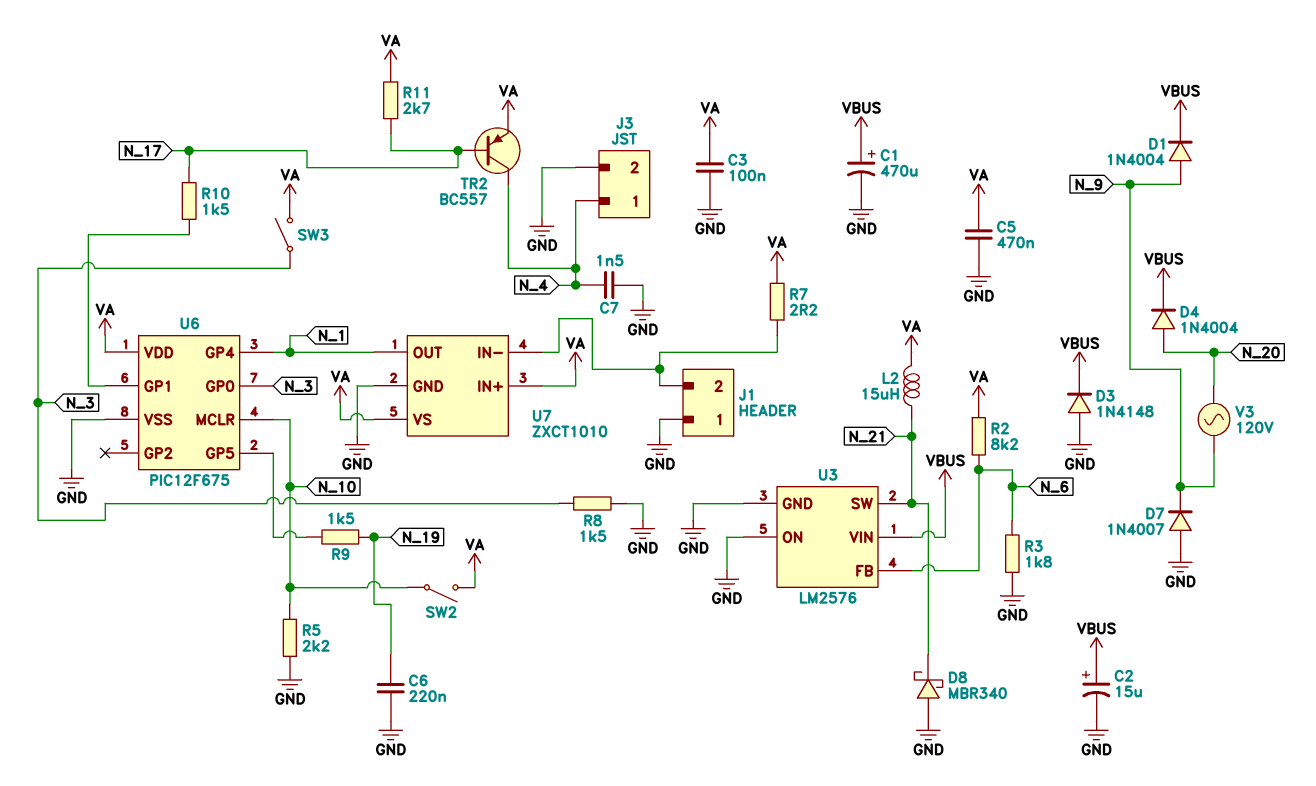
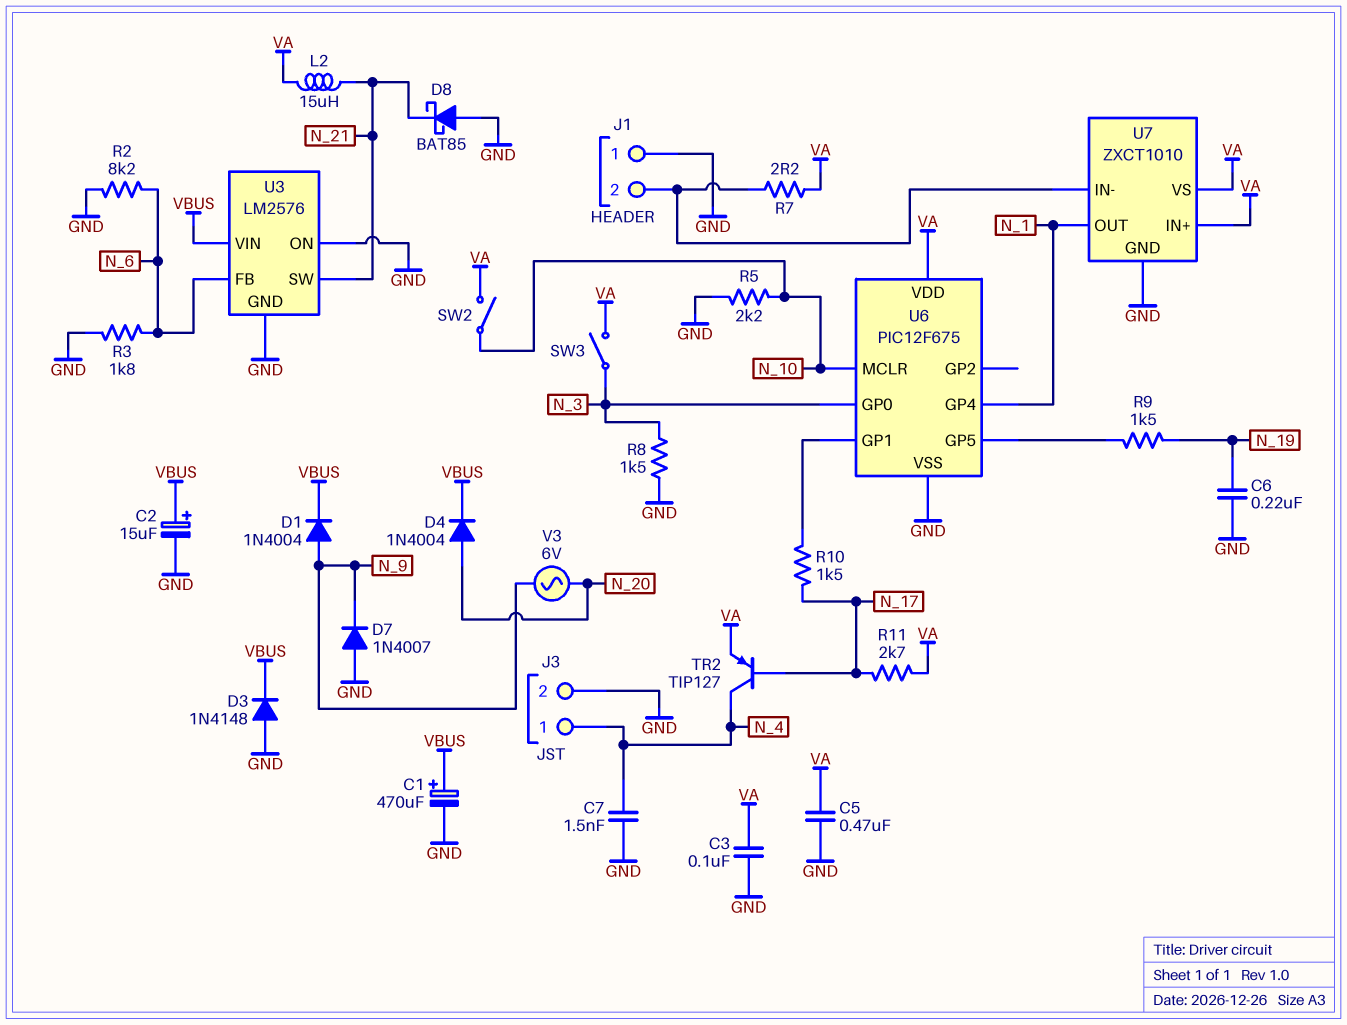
D8: schottky MBR340 (A GND, K N_21) -> schottky BAT85 (A GND, K N_21)
R2: 8.2k (N_6, VA) -> 8.2k (GND, N_6)
TR2: PNP BC557 (B N_17, C N_4, E VA) -> PNP TIP127 (B N_17, C N_4, E VA)
V3: AC 120V (N_9, N_20) -> AC 6V (N_9, N_20)

